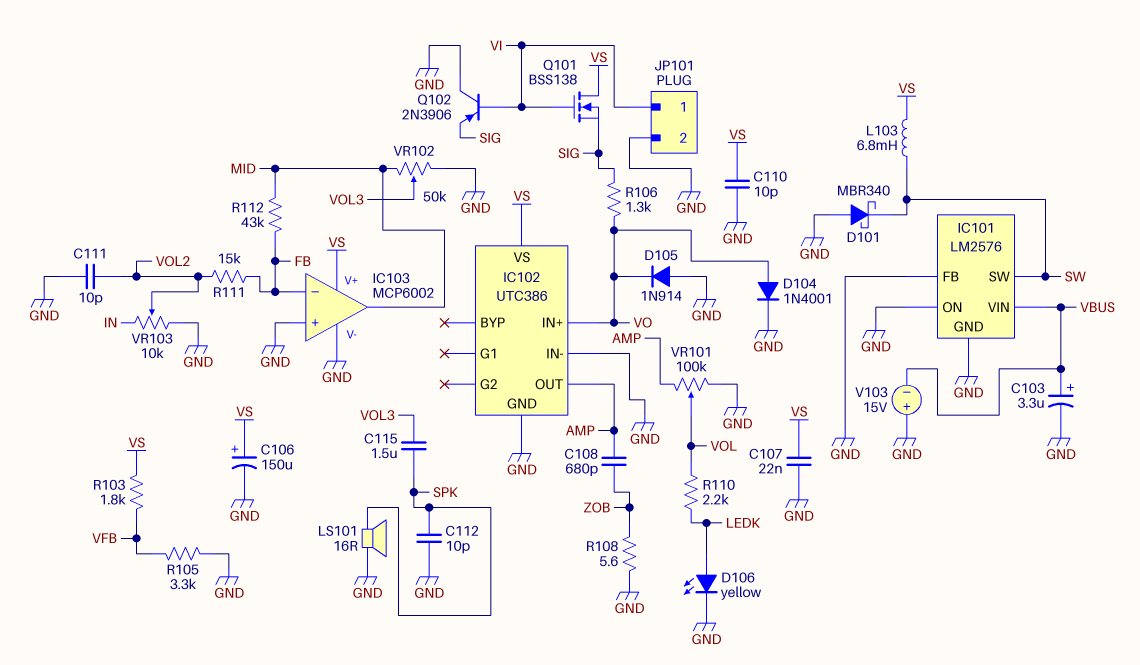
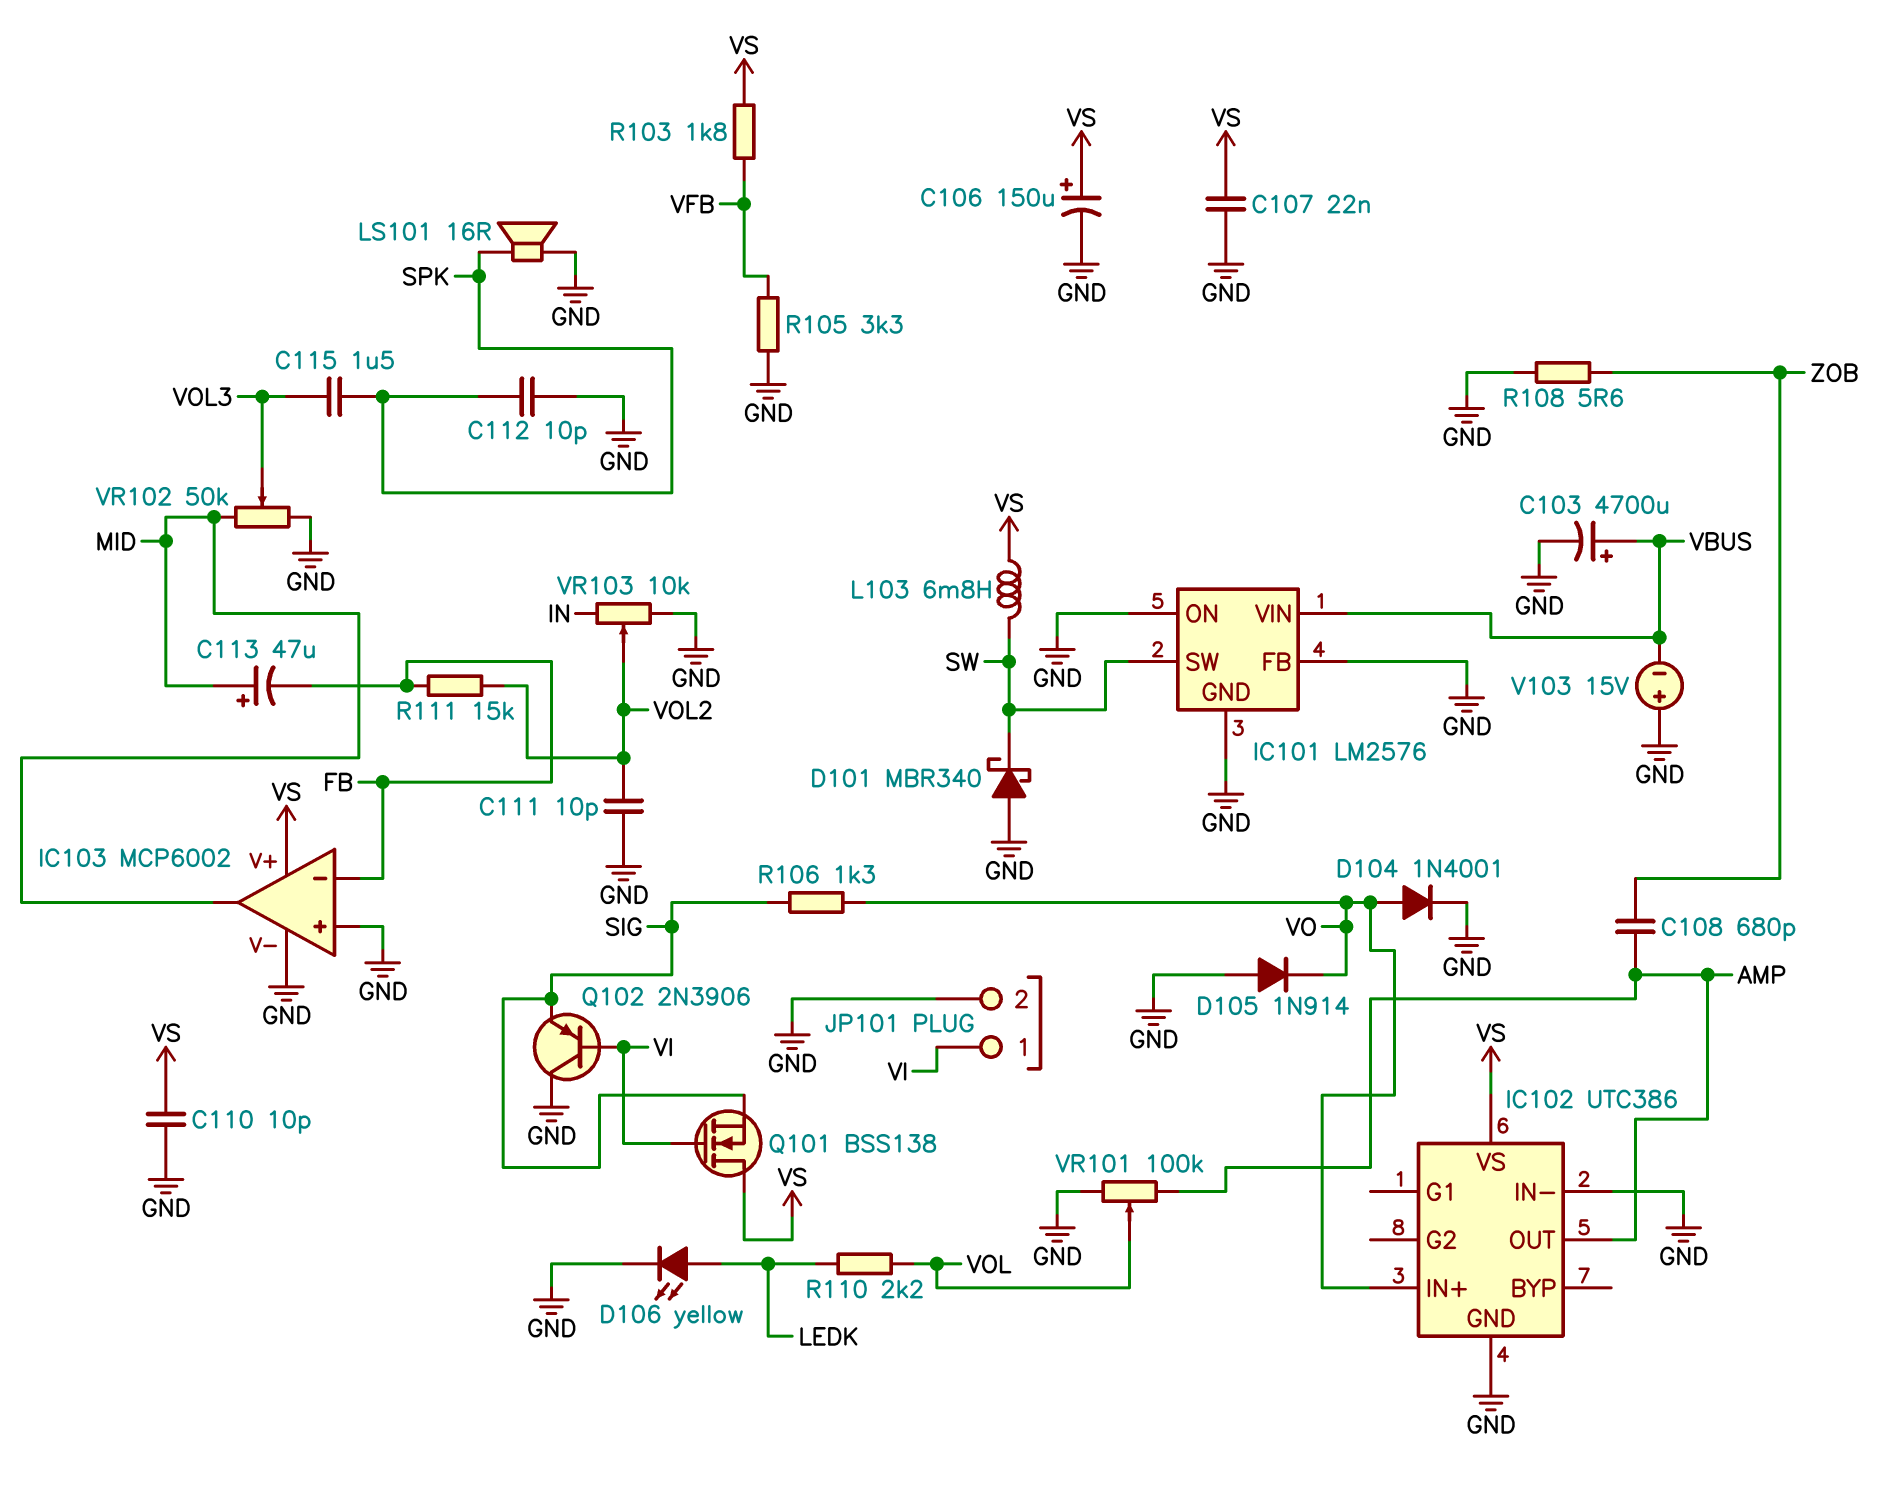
C103: 3.3uF (plus VBUS, minus GND) -> 4700uF (plus VBUS, minus GND)
C113: none -> 47uF (plus MID, minus FB)
R112: 43k (FB, MID) -> none

